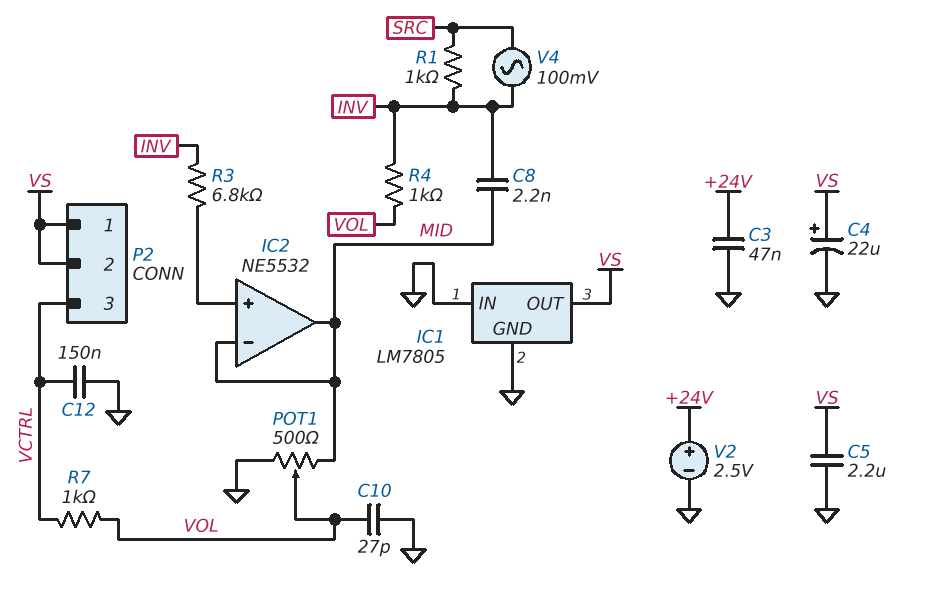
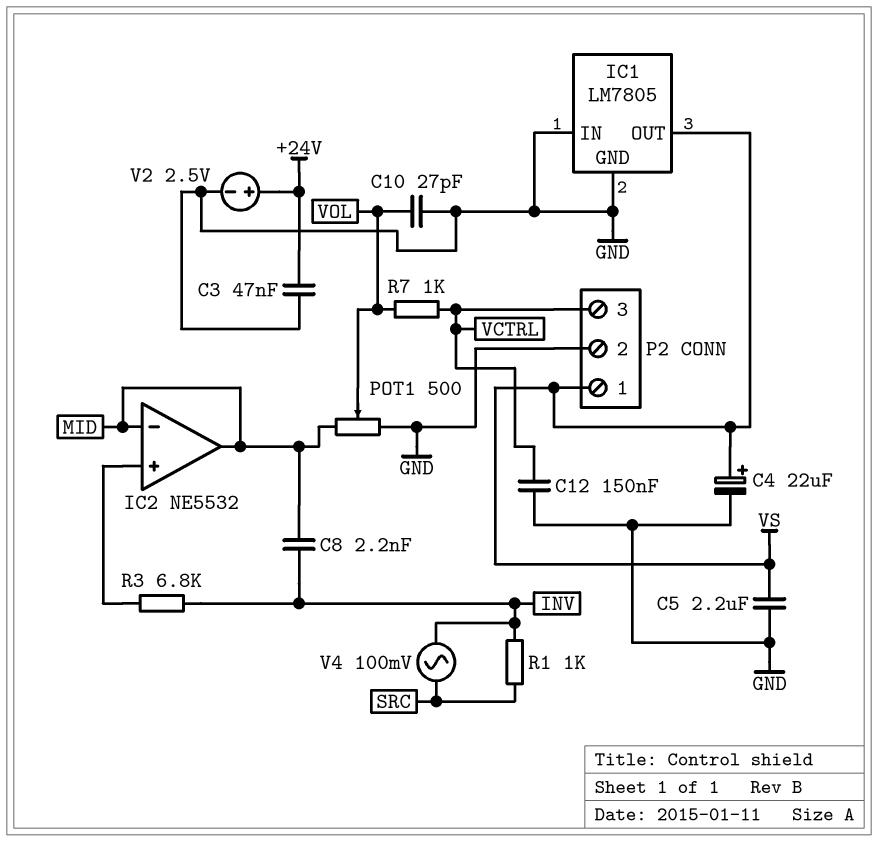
P2 pin 2: VS -> GND
R4: 1k (INV, VOL) -> none

